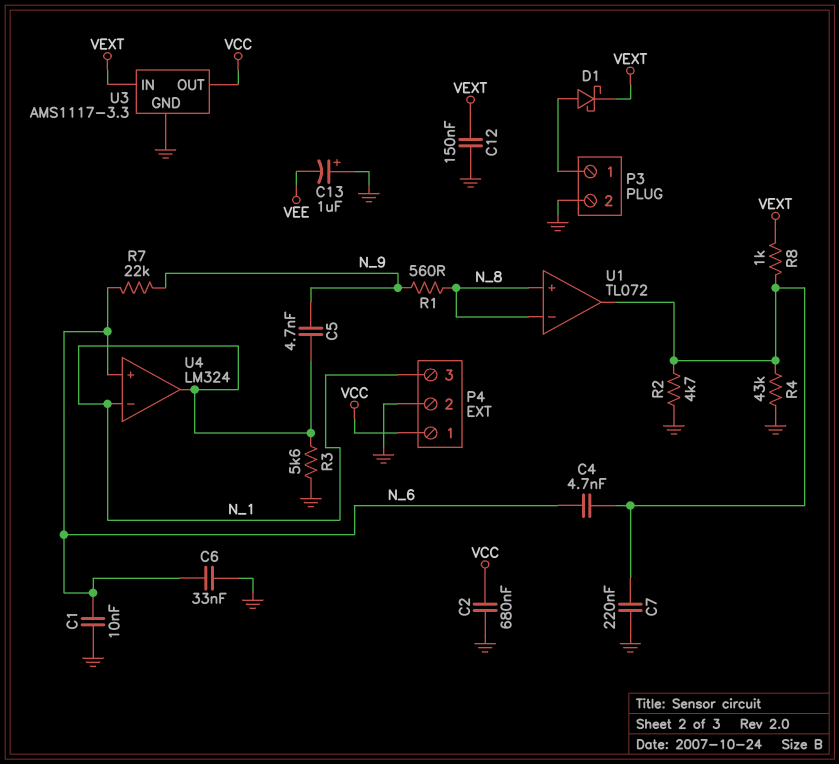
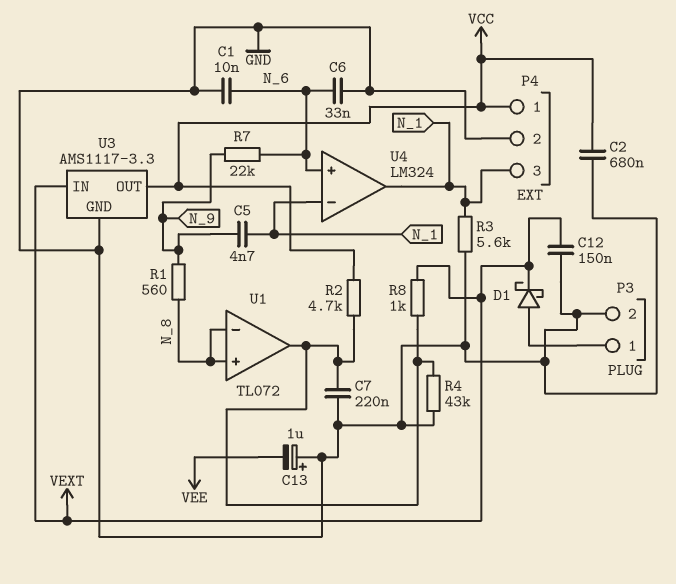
C4: 4.7nF (N_6, U1/out) -> none
R2: 4.7k (GND, U1/out) -> 4.7k (U1/out, VCC)

